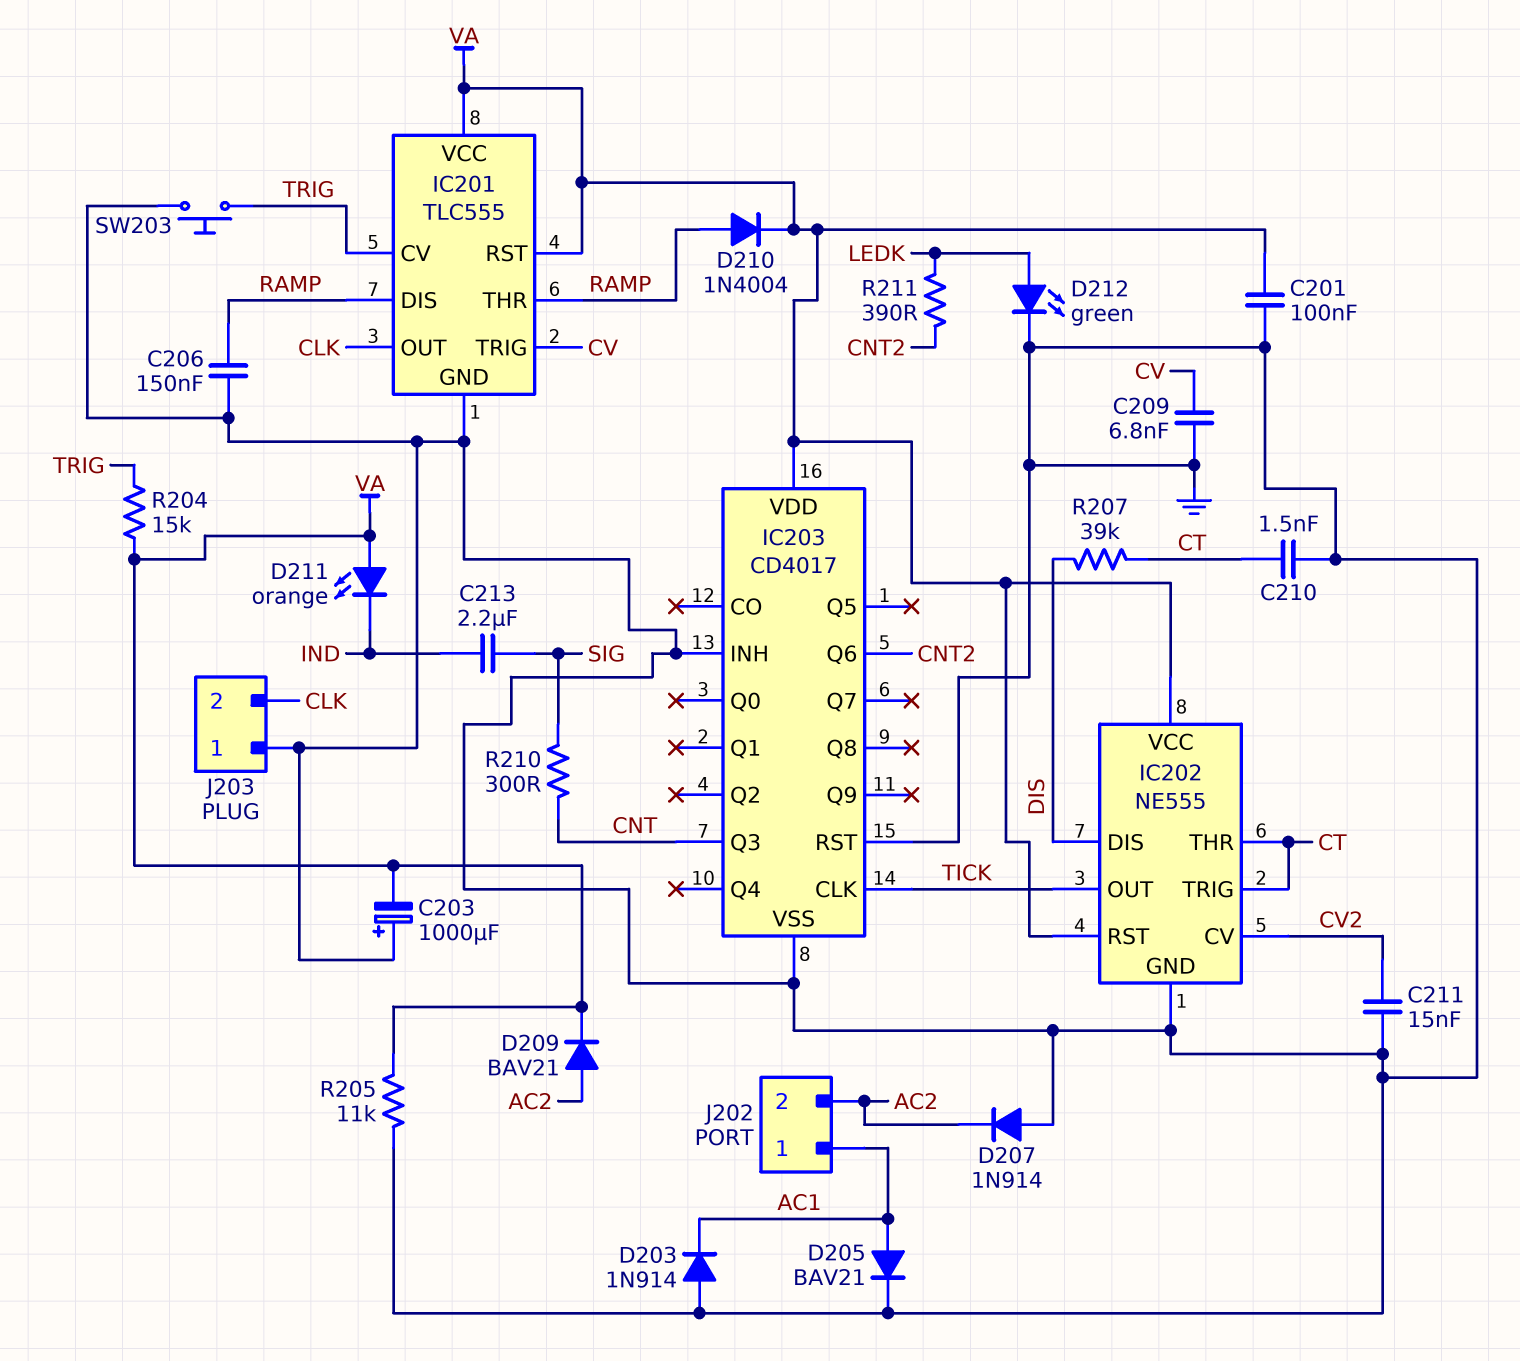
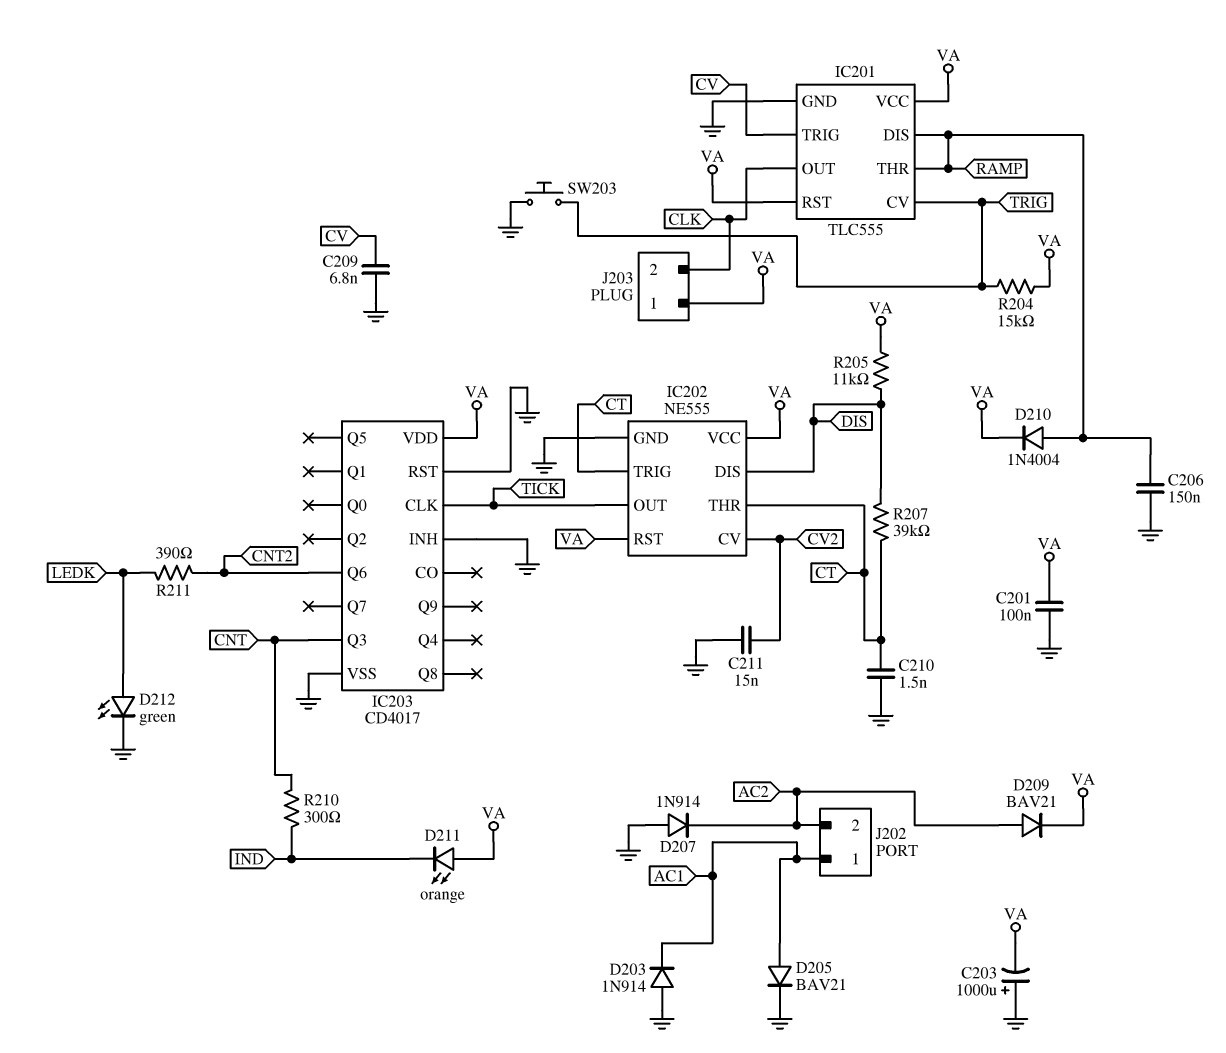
C213: 2.2uF (IND, SIG) -> none
J203 pin 1: GND -> VA
R205: 11k (GND, VA) -> 11k (DIS, VA)
R210: 300 (CNT, SIG) -> 300 (CNT, IND)

